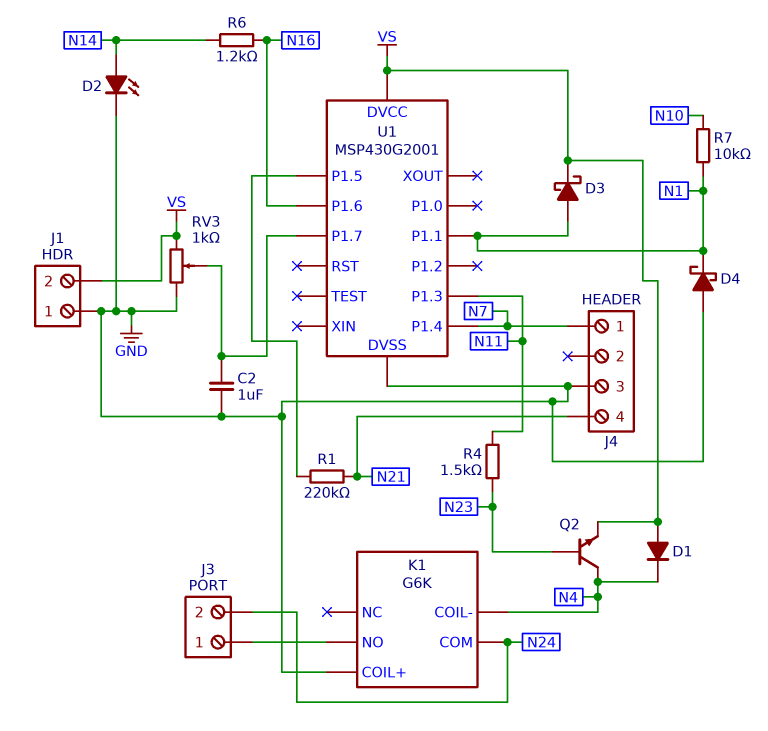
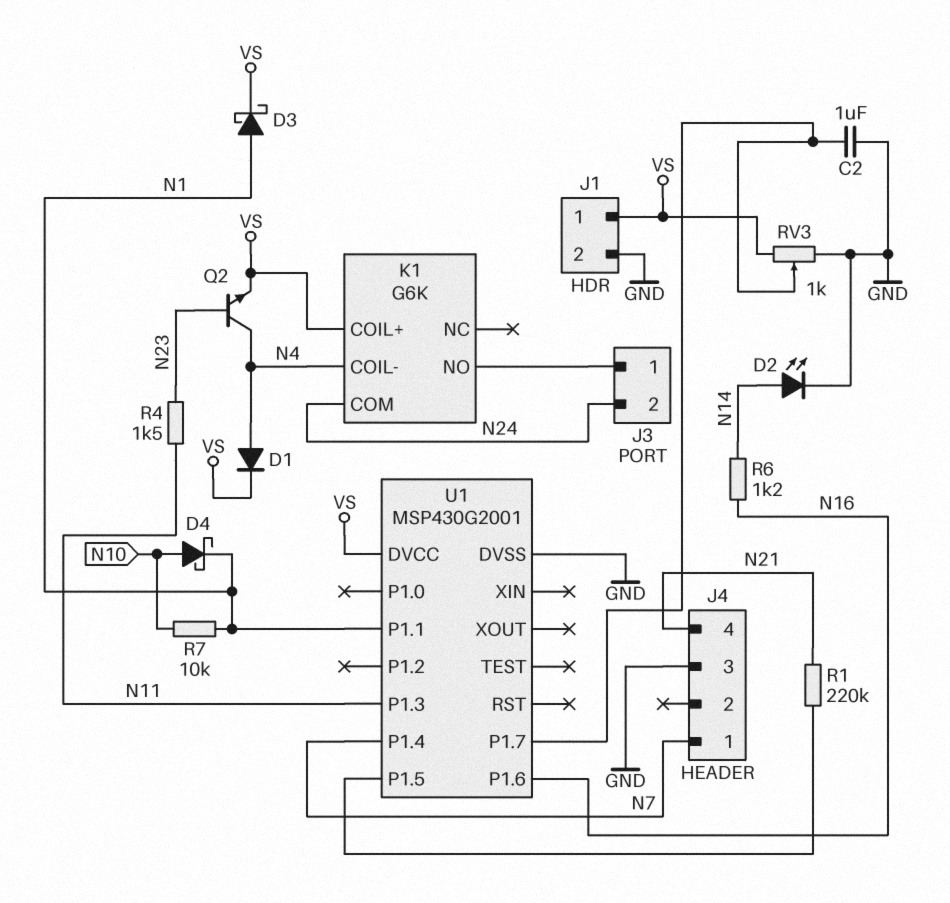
D1: diode (A VS, K N4) -> diode (A N4, K VS)
D4: schottky (A GND, K N1) -> schottky (A N10, K N1)
J1 pin 1: GND -> VS
J1 pin 2: VS -> GND
K1 pin COIL+: GND -> VS

